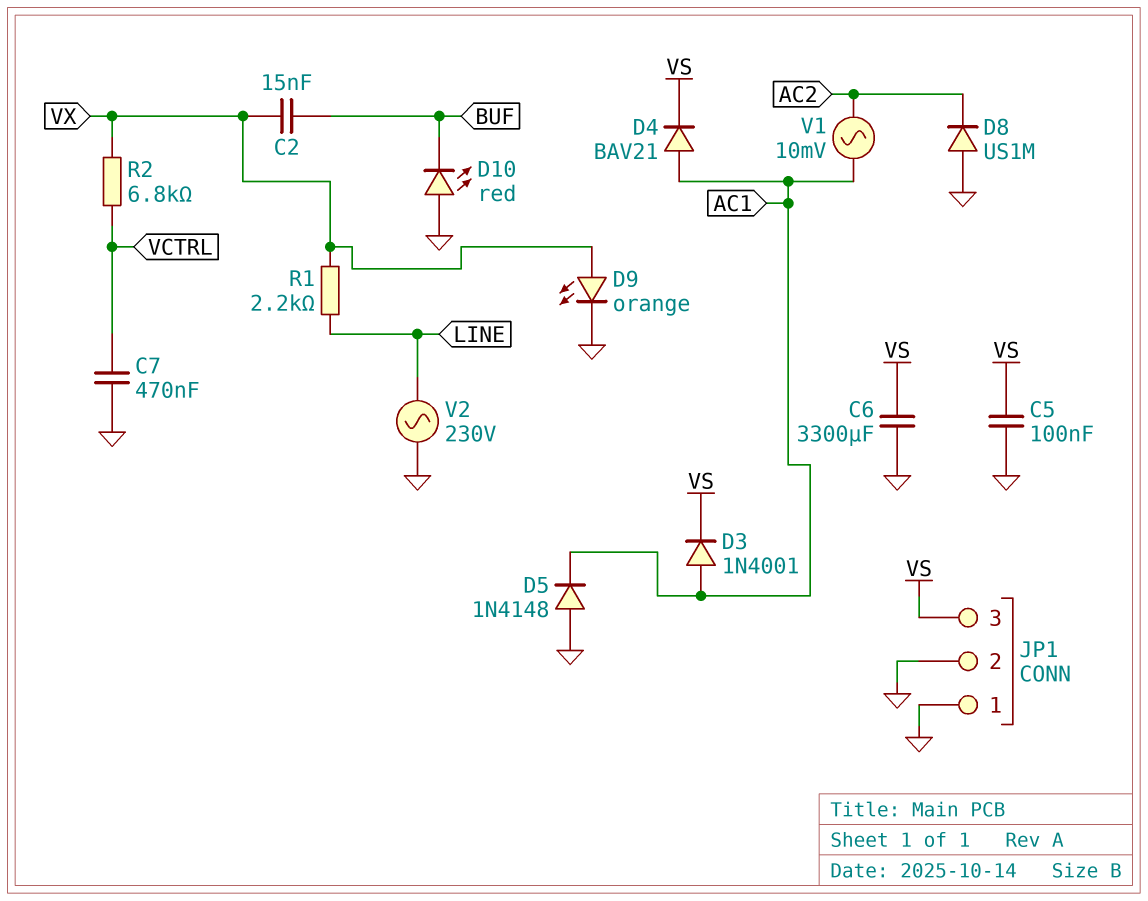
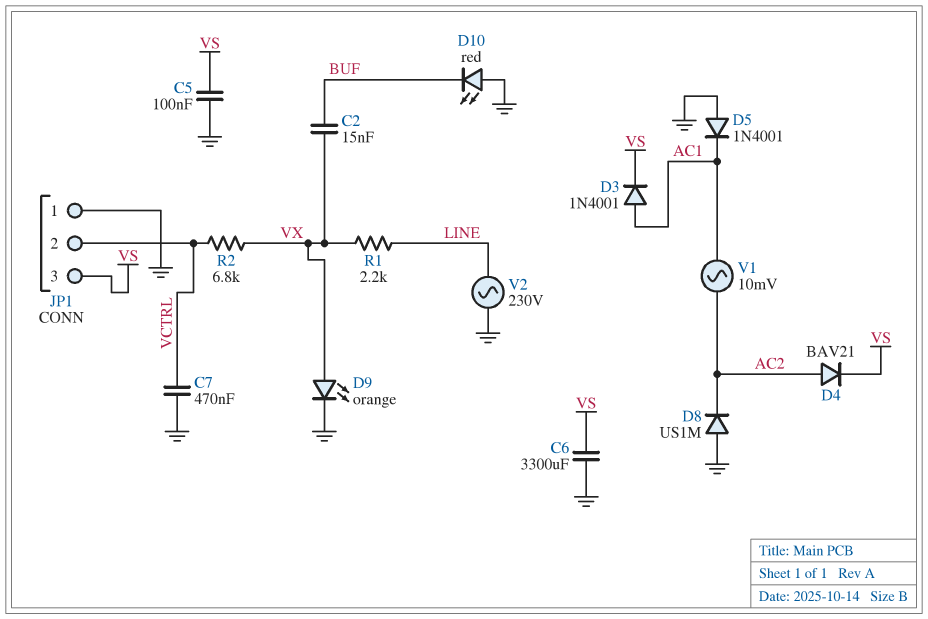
D4: diode BAV21 (A AC1, K VS) -> diode BAV21 (A AC2, K VS)
D5: diode 1N4148 (A GND, K AC1) -> diode 1N4001 (A GND, K AC1)
JP1 pin 2: GND -> VCTRL

